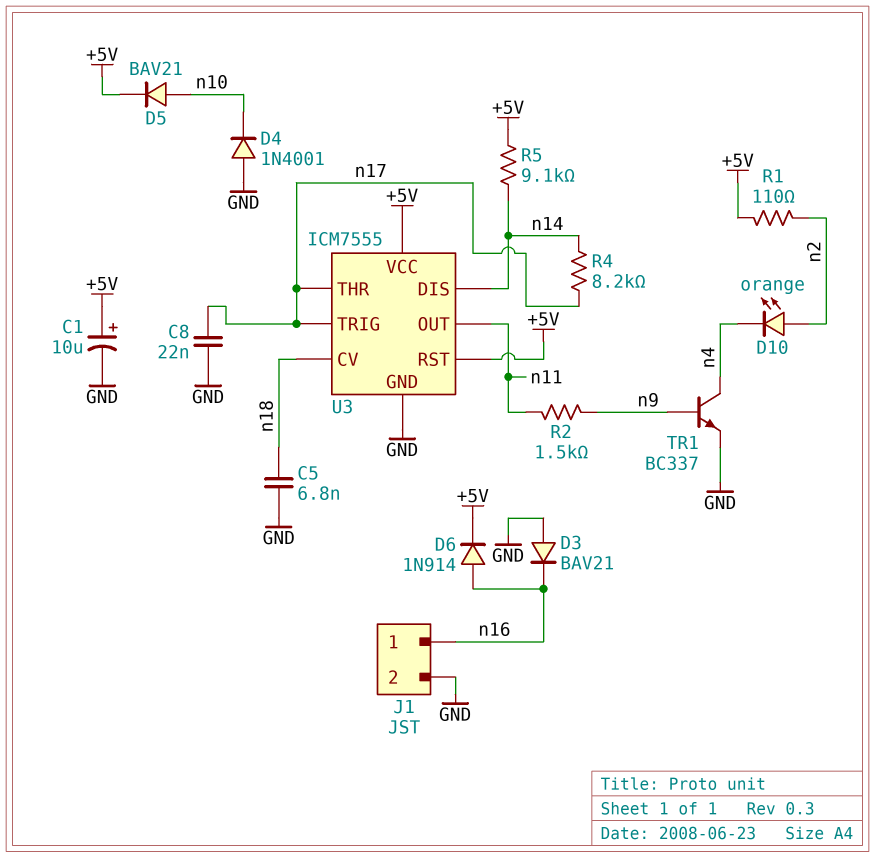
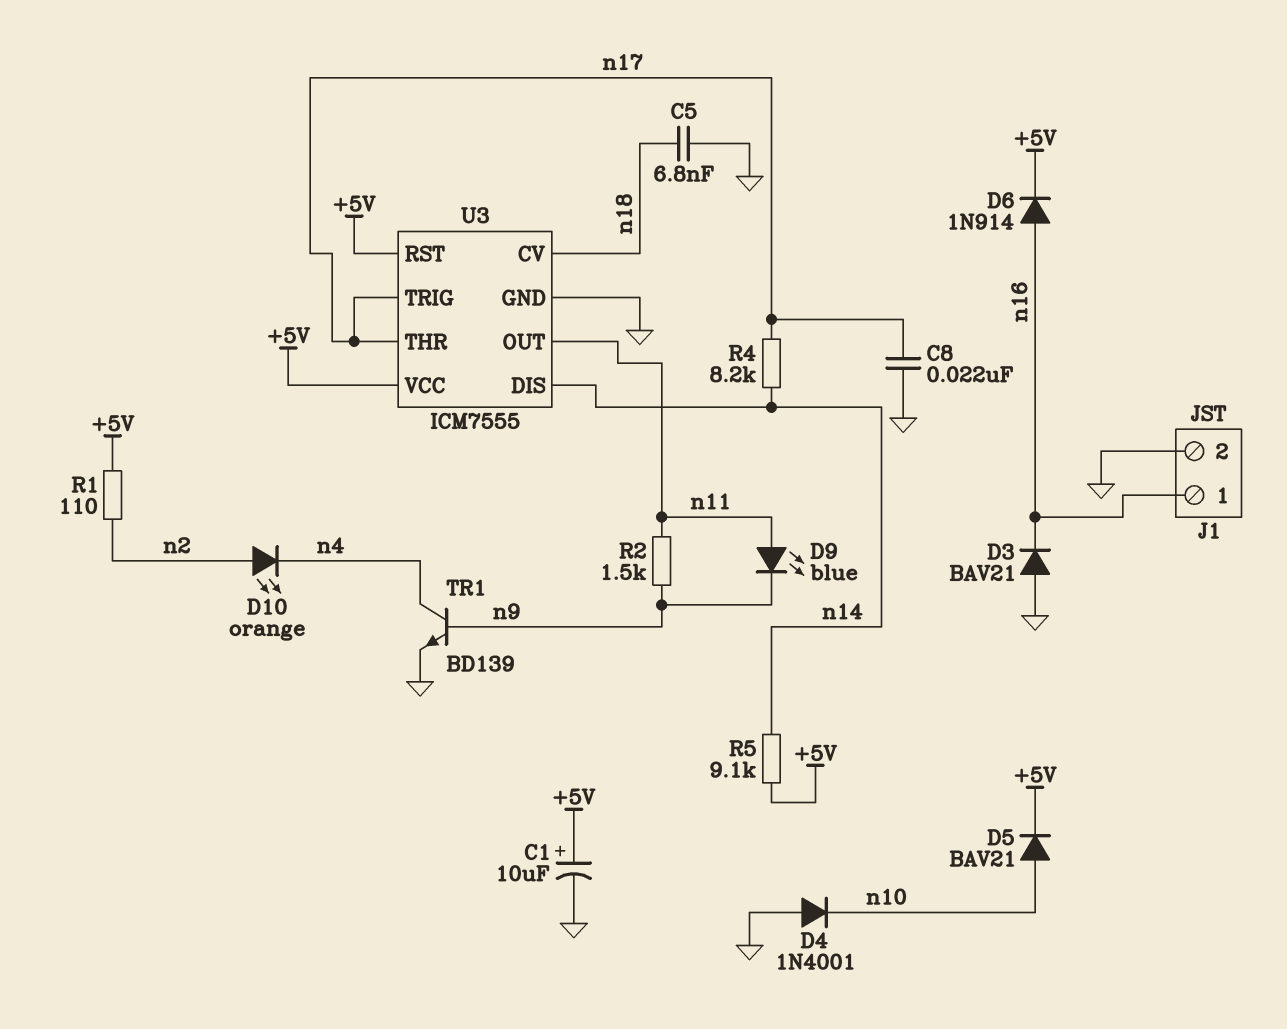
D9: none -> LED blue (A n11, K n9)
TR1: NPN BC337 (B n9, C n4, E GND) -> NPN BD139 (B n9, C n4, E GND)

